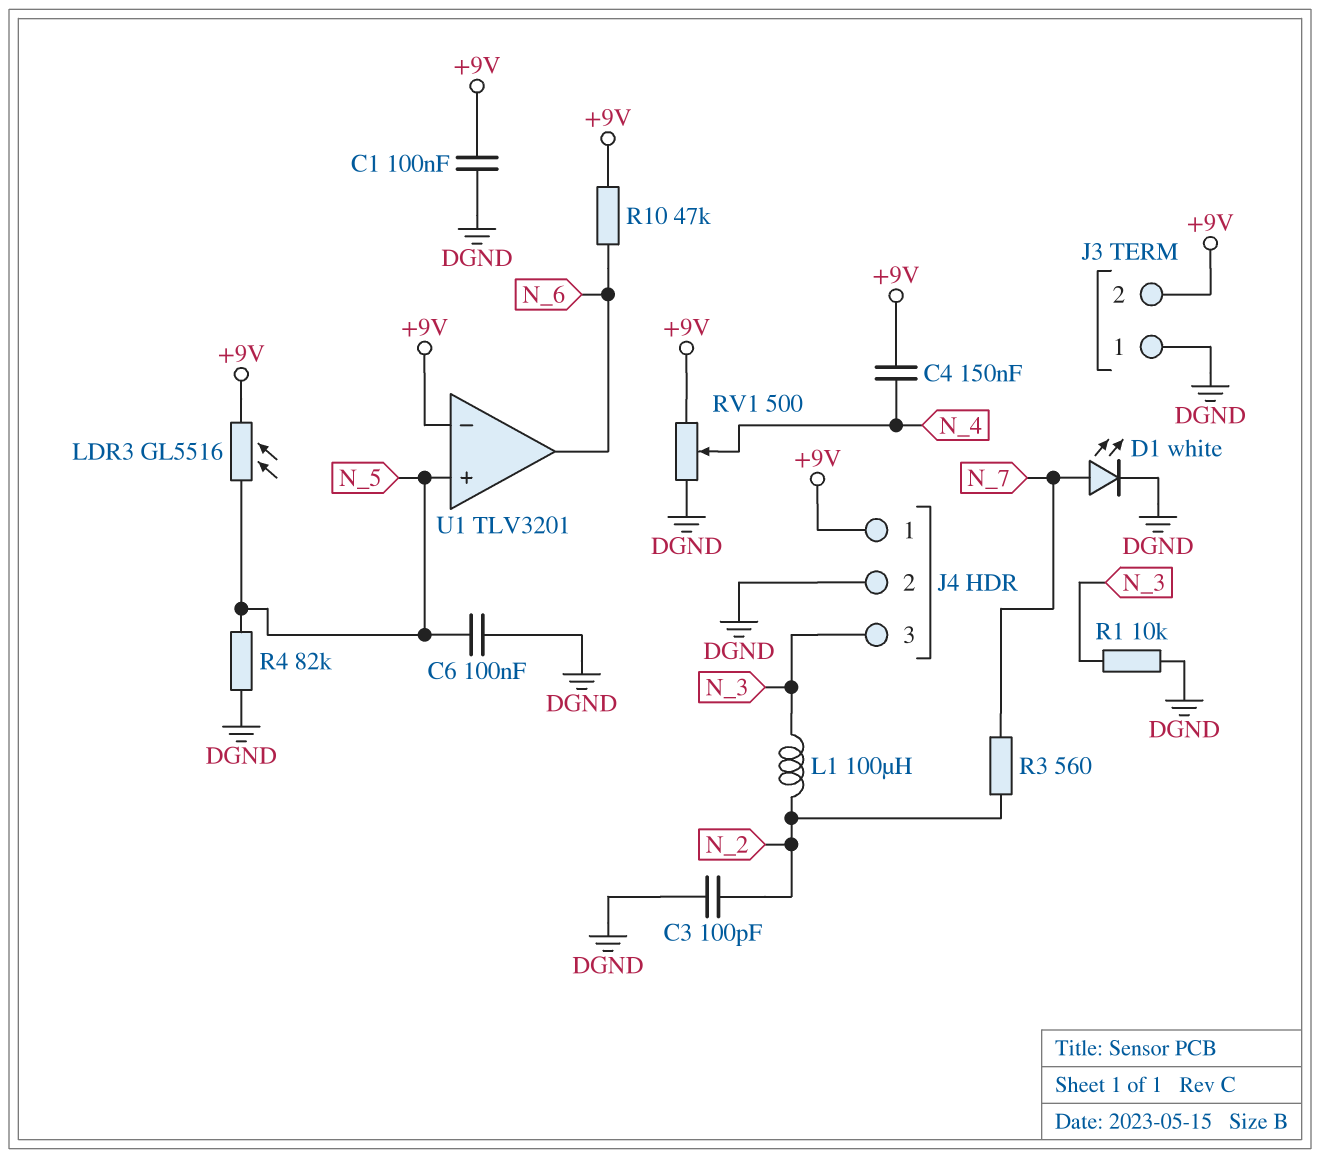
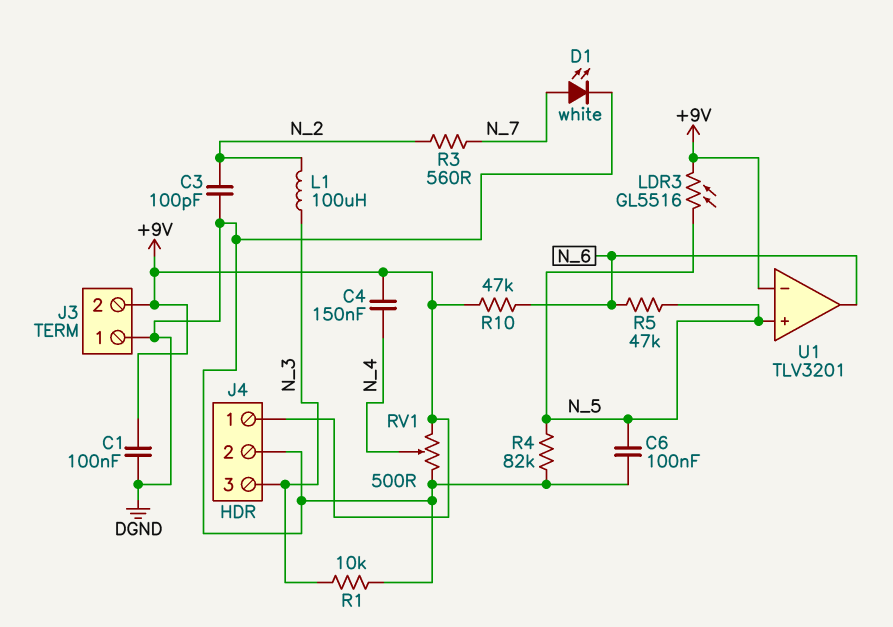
R5: none -> 47k (N_5, N_6)

